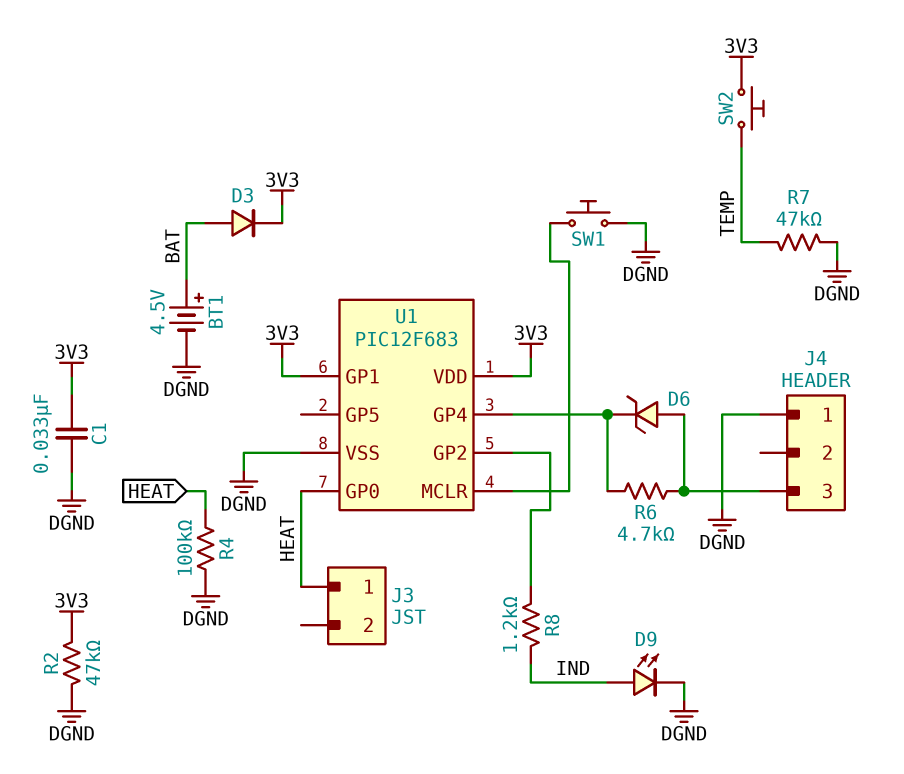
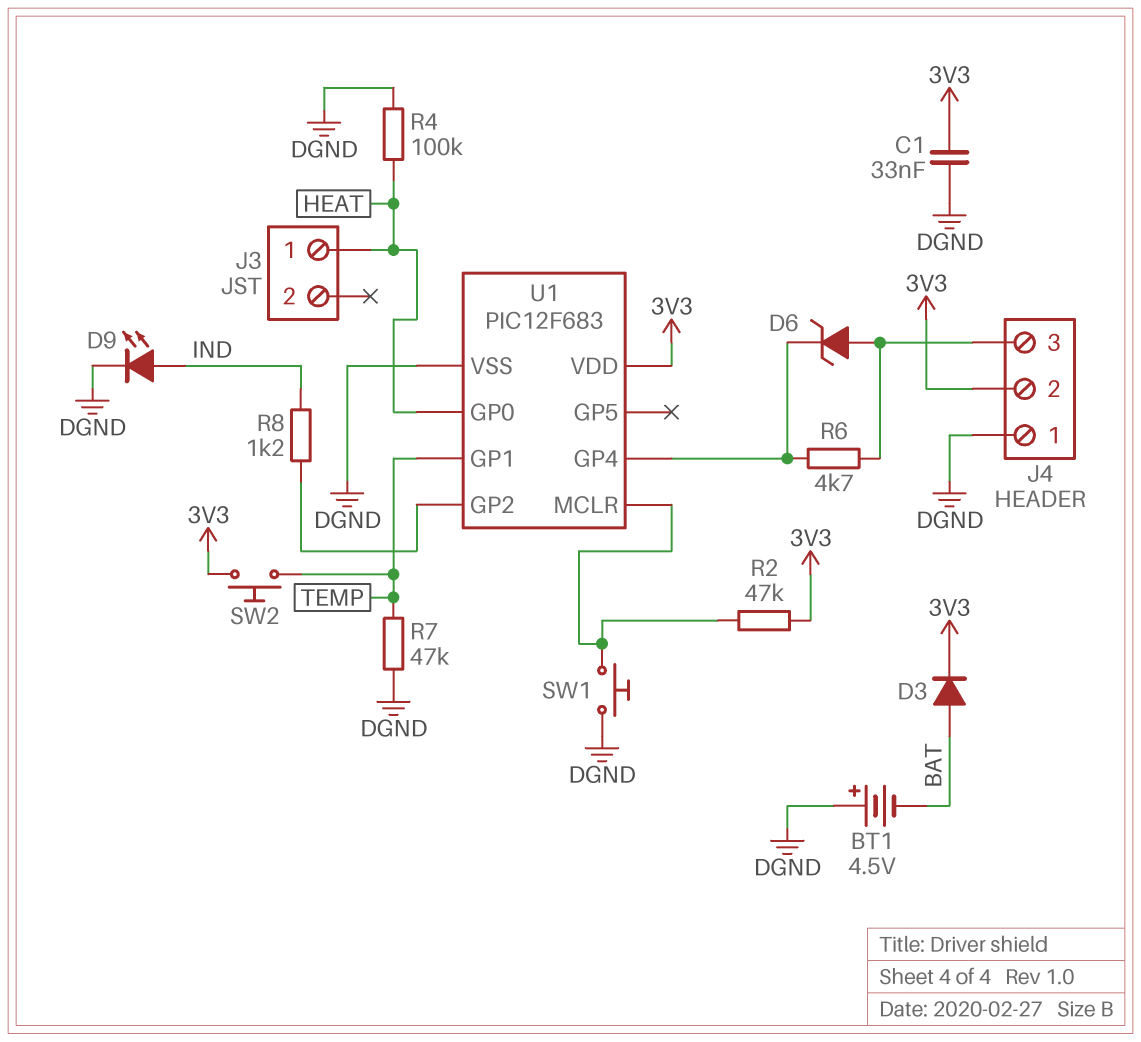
BT1: 4.5V (plus BAT, minus DGND) -> 4.5V (plus DGND, minus BAT)
J4 pin 2: none -> 3V3
R2: 47k (3V3, DGND) -> 47k (3V3, U1/MCLR)
U1 pin GP1: 3V3 -> TEMP

